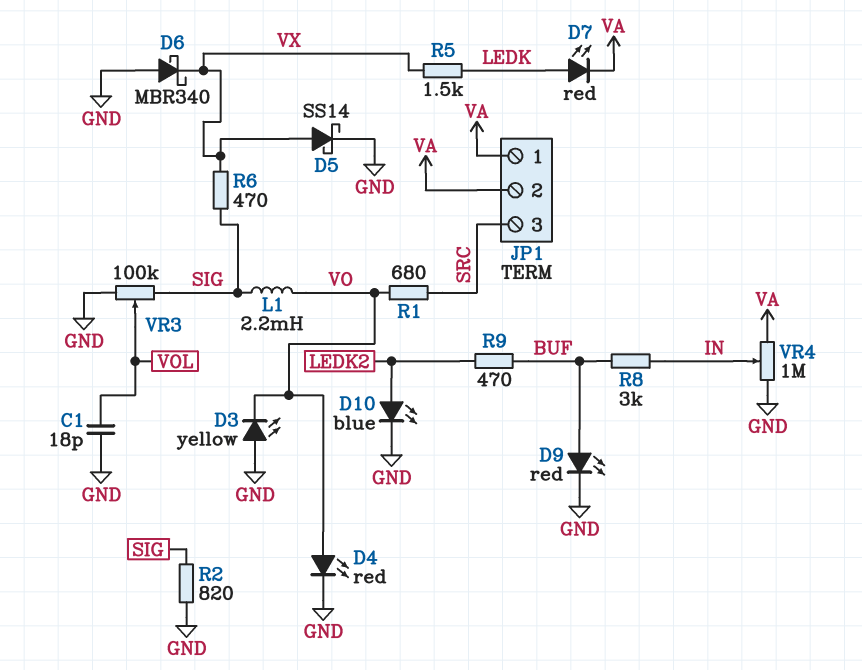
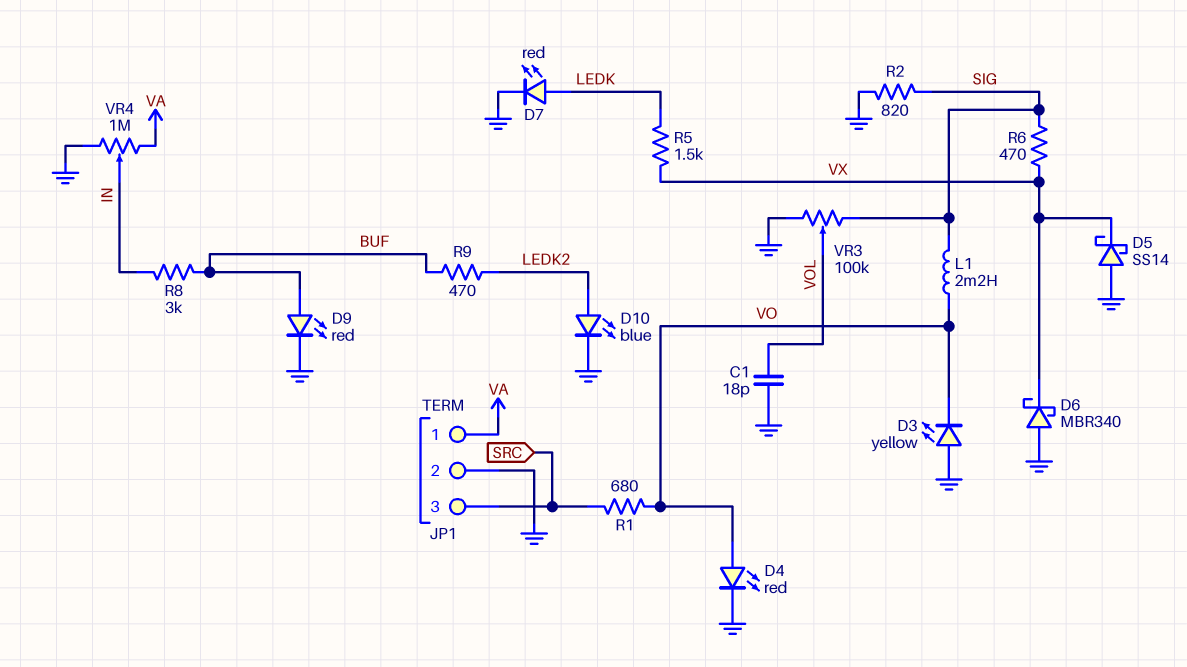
D5: schottky SS14 (A VX, K GND) -> schottky SS14 (A GND, K VX)
D7: LED red (A LEDK, K VA) -> LED red (A LEDK, K GND)
JP1 pin 2: VA -> GND

